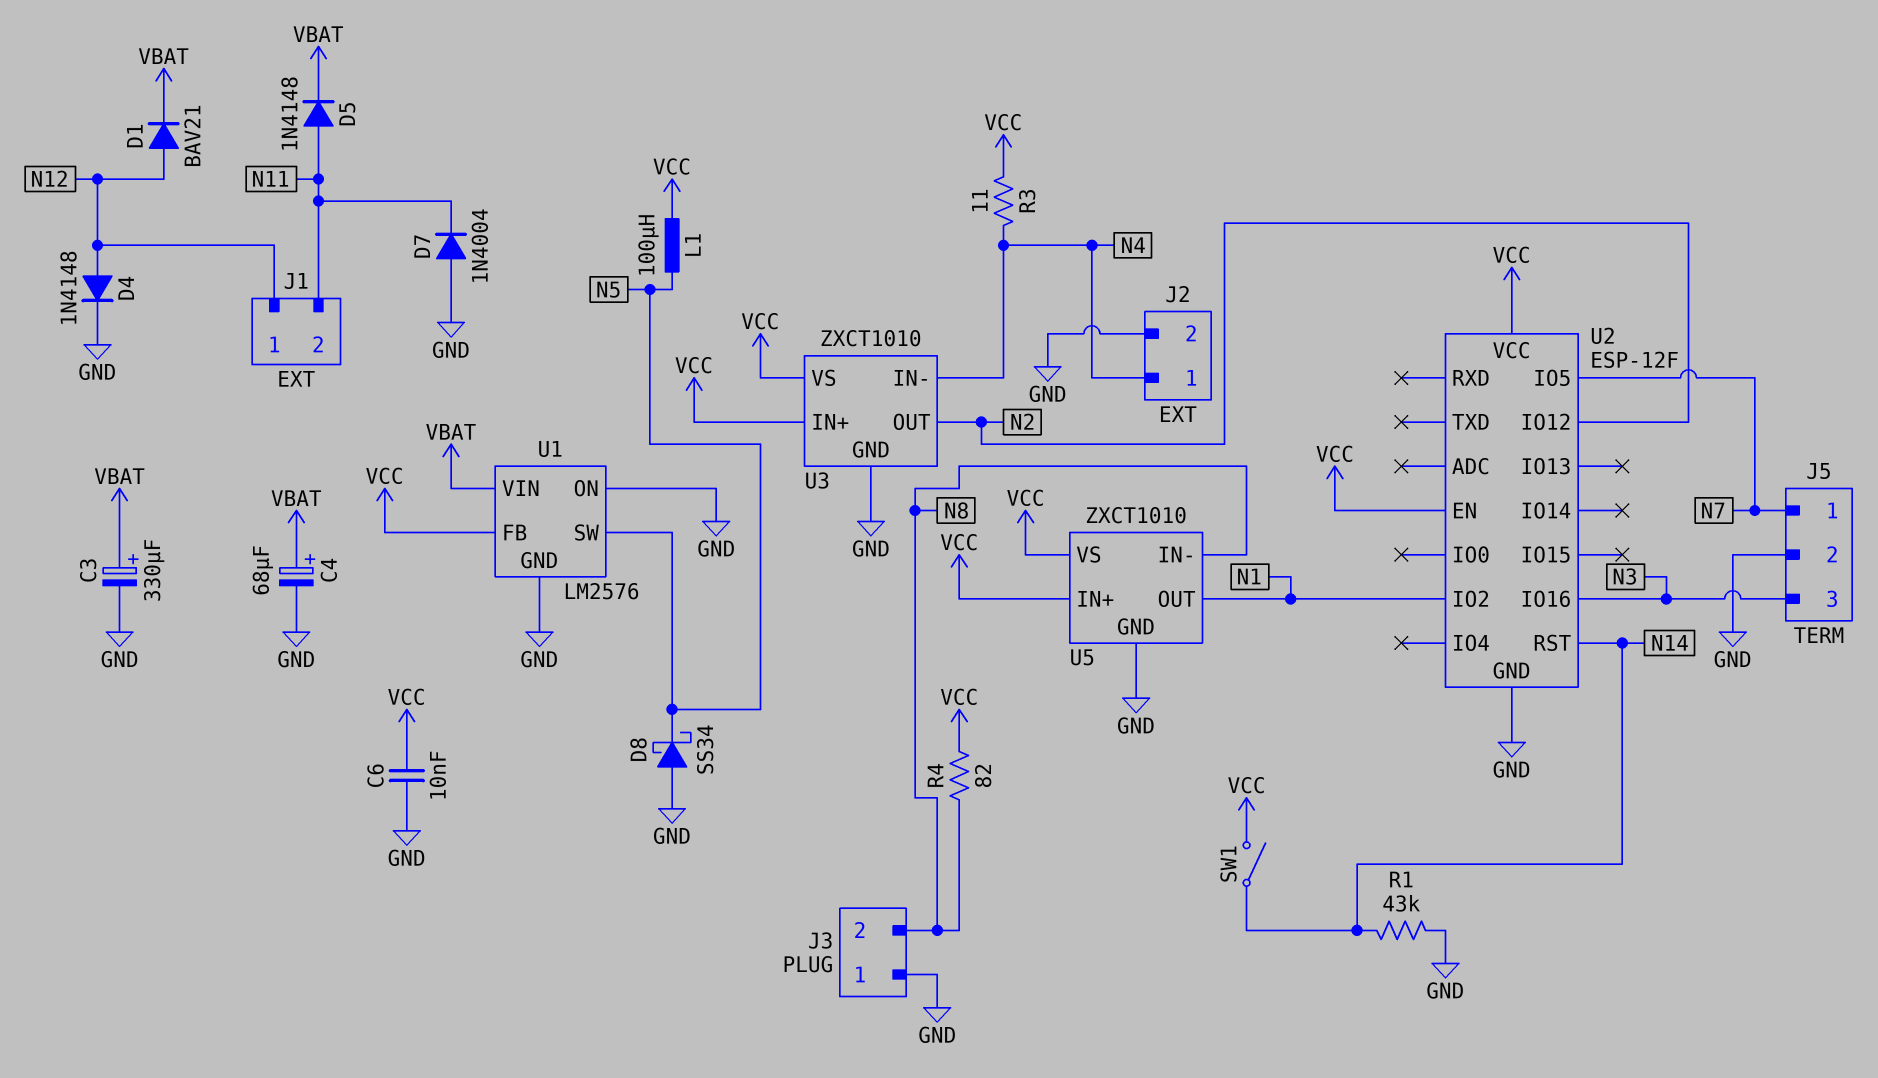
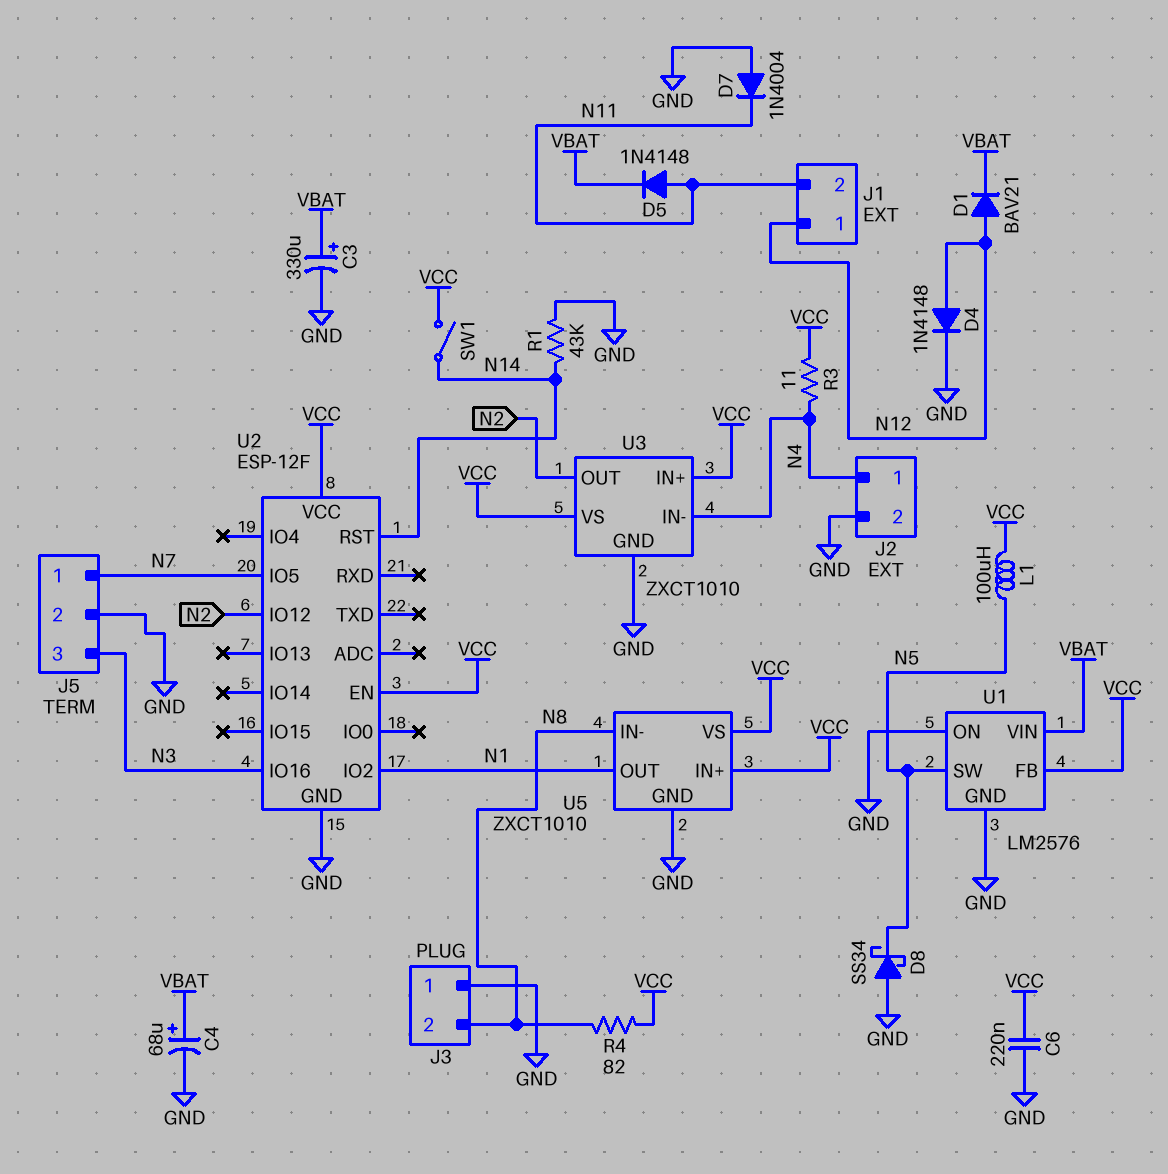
C6: 10nF (GND, VCC) -> 220nF (GND, VCC)

